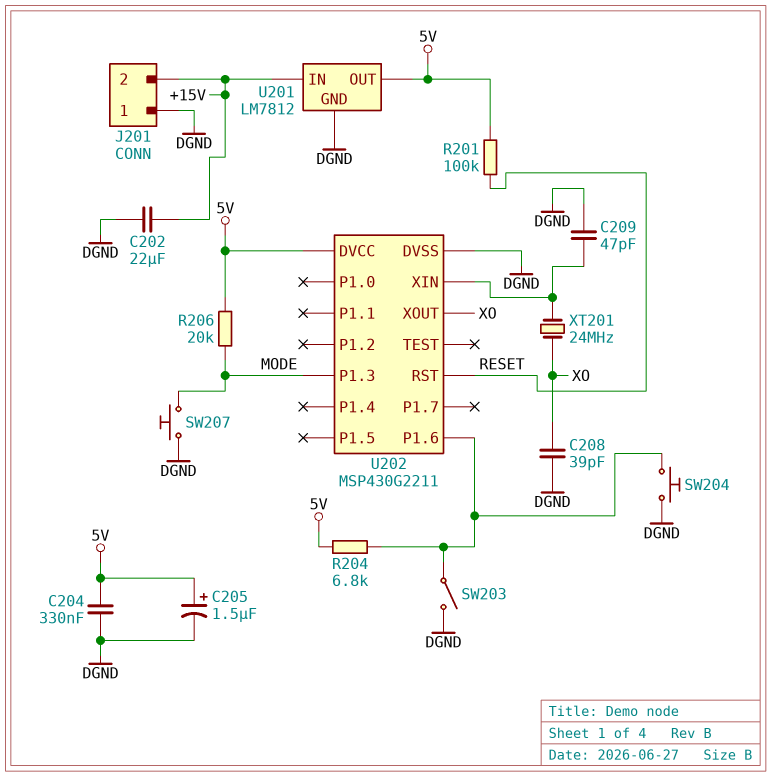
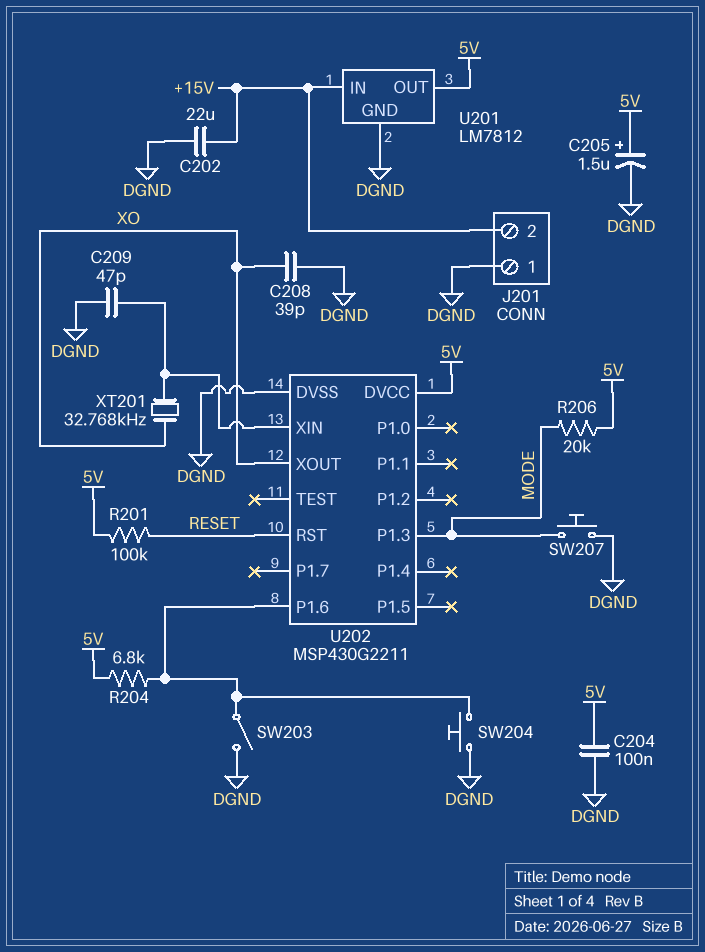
C204: 330nF (5V, DGND) -> 100nF (5V, DGND)
XT201: 24MHz (U202/XIN, XO) -> 32.768kHz (U202/XIN, XO)

